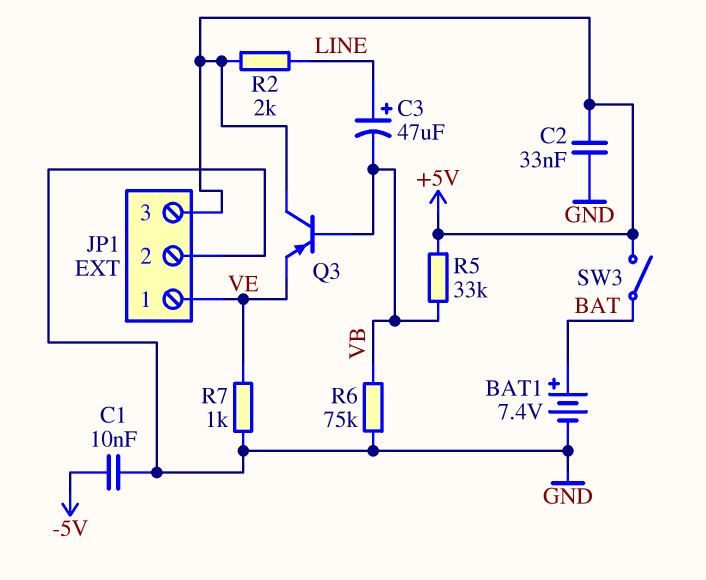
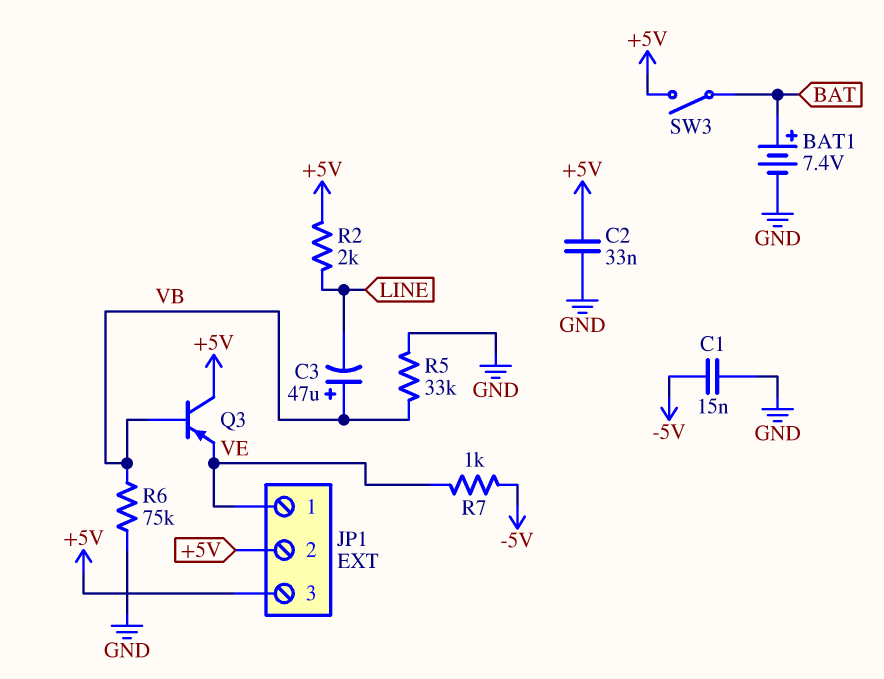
C1: 10nF (-5V, GND) -> 15nF (-5V, GND)
C3: 47uF (plus LINE, minus VB) -> 47uF (plus VB, minus LINE)
JP1 pin 2: GND -> +5V
R5: 33k (+5V, VB) -> 33k (GND, VB)
R7: 1k (GND, VE) -> 1k (-5V, VE)

